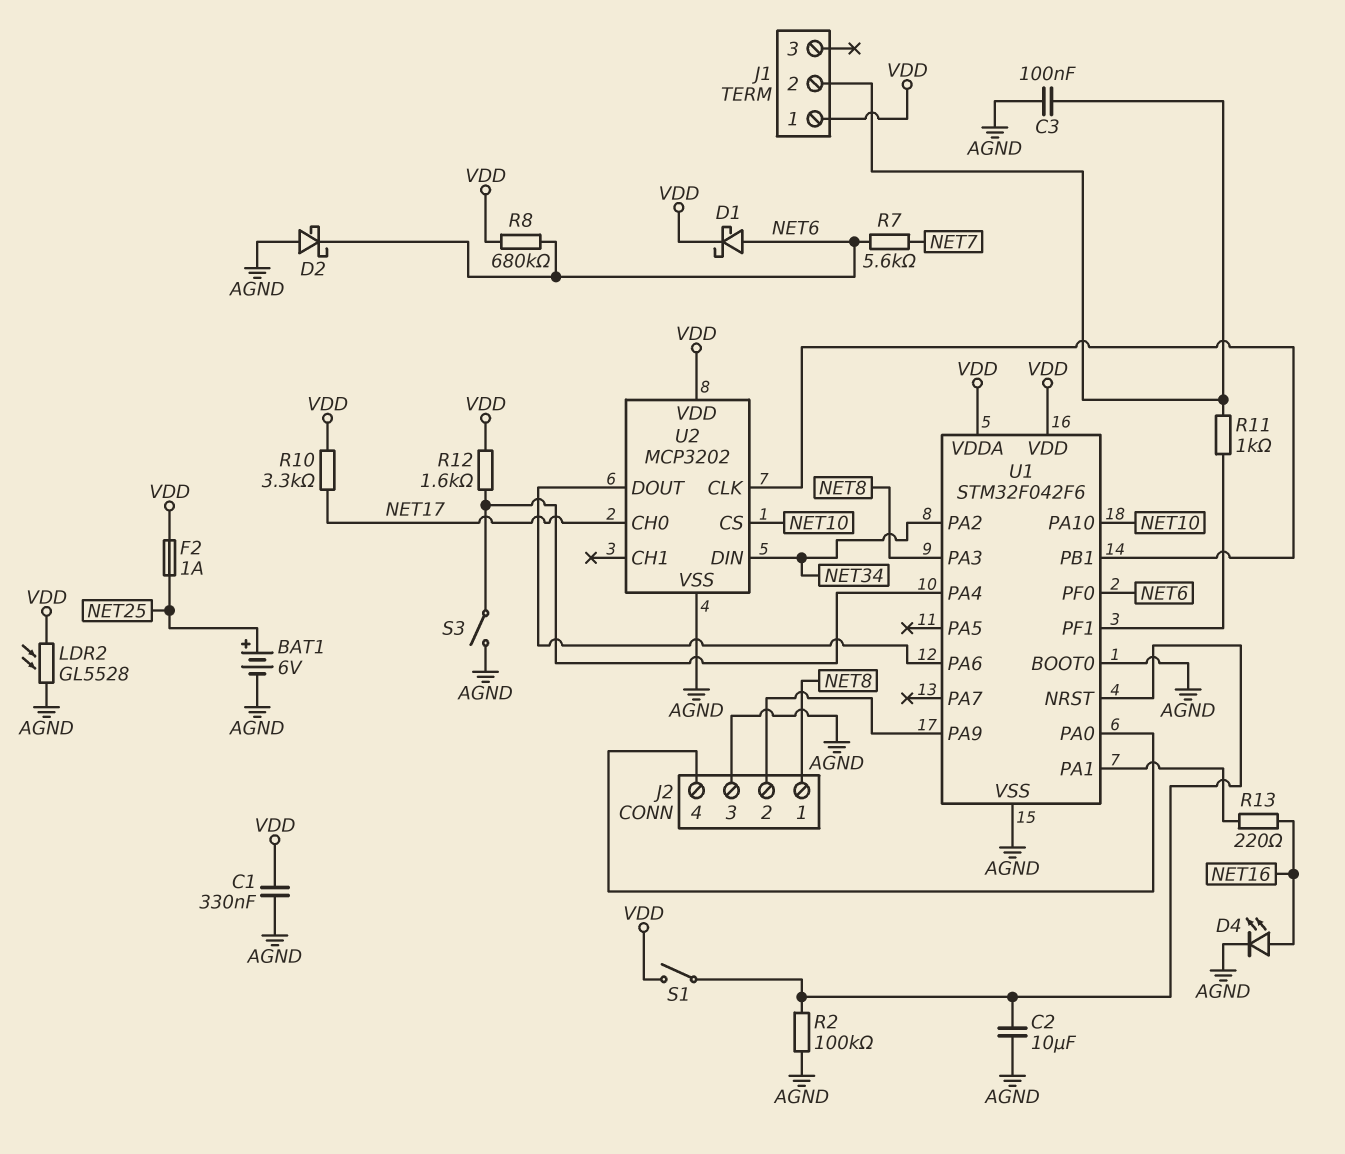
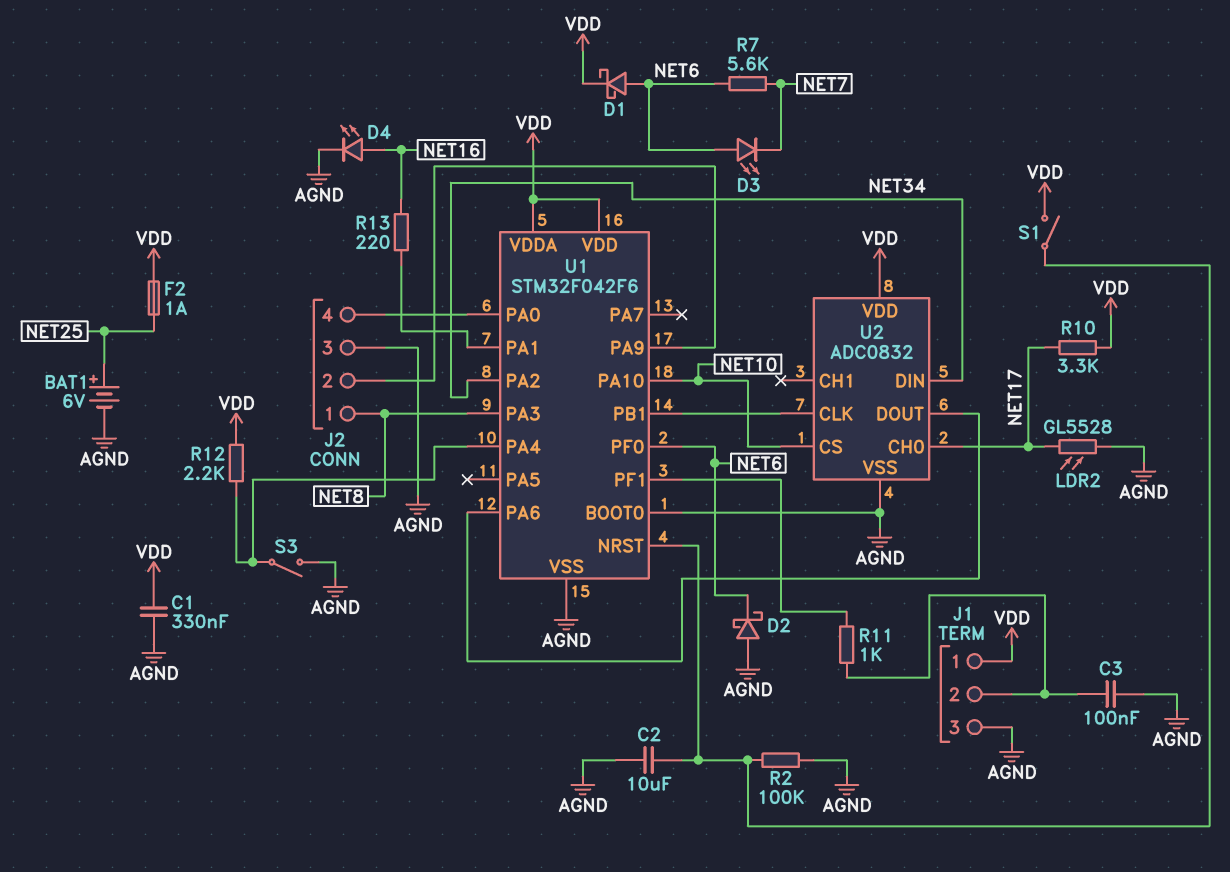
D3: none -> LED (A NET6, K NET7)
J1 pin 3: none -> AGND
LDR2: GL5528 (AGND, VDD) -> GL5528 (AGND, NET17)
R8: 680k (NET6, VDD) -> none
R12: 1.6k (U1/PA4, VDD) -> 2.2k (U1/PA4, VDD)
U2: MCP3202 -> ADC0832

